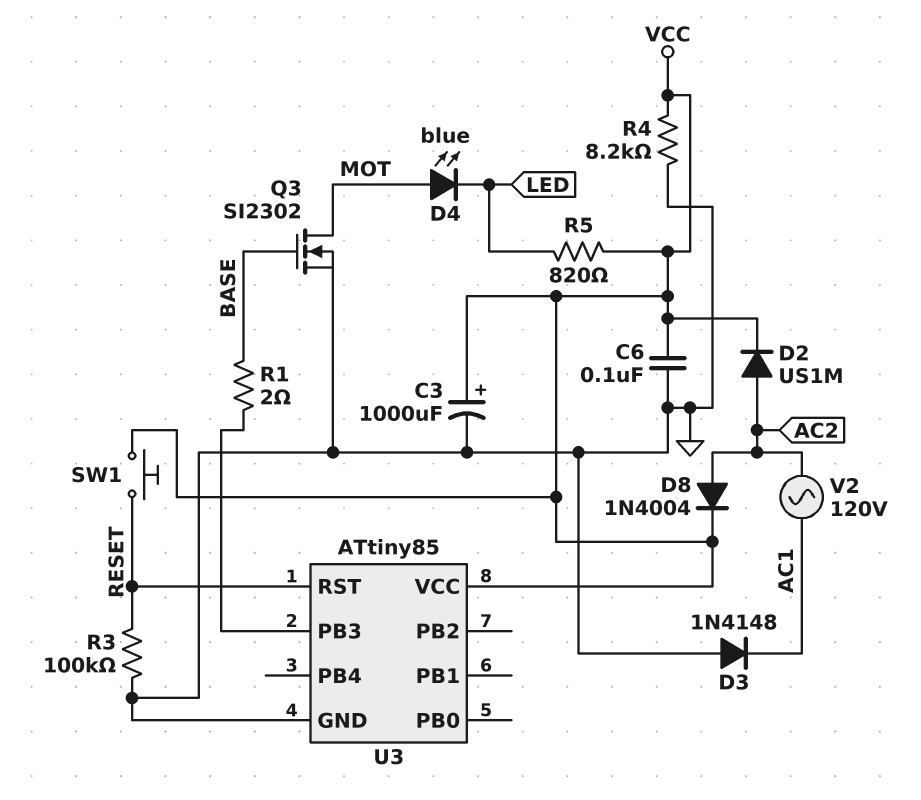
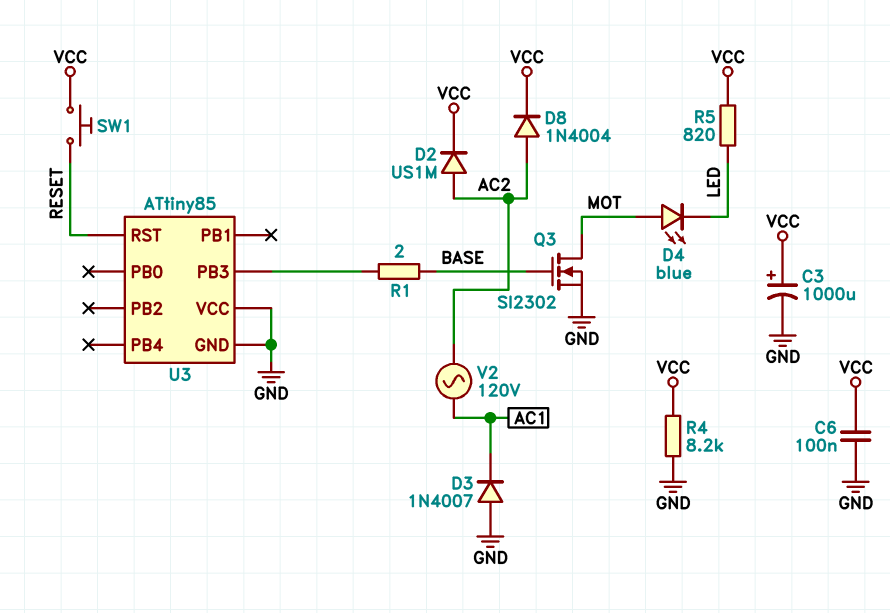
D3: diode 1N4148 (A GND, K AC1) -> diode 1N4007 (A GND, K AC1)
R3: 100k (GND, RESET) -> none
U3 pin VCC: VCC -> GND

